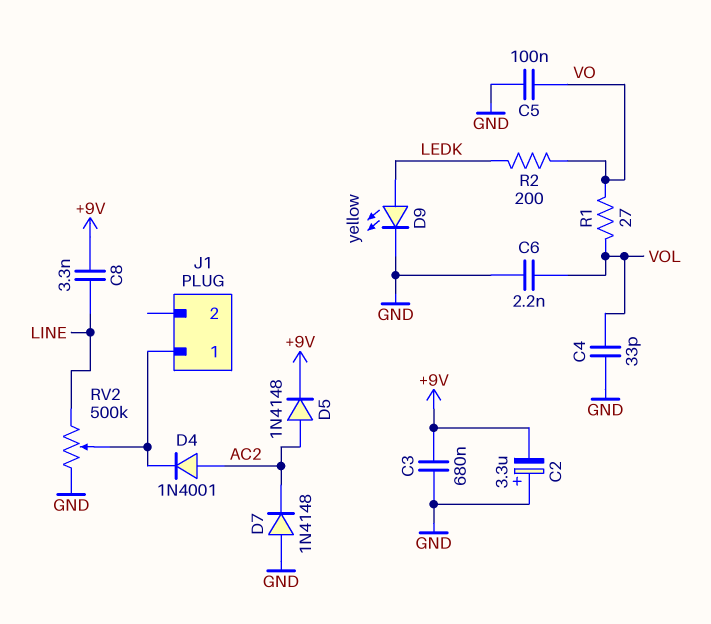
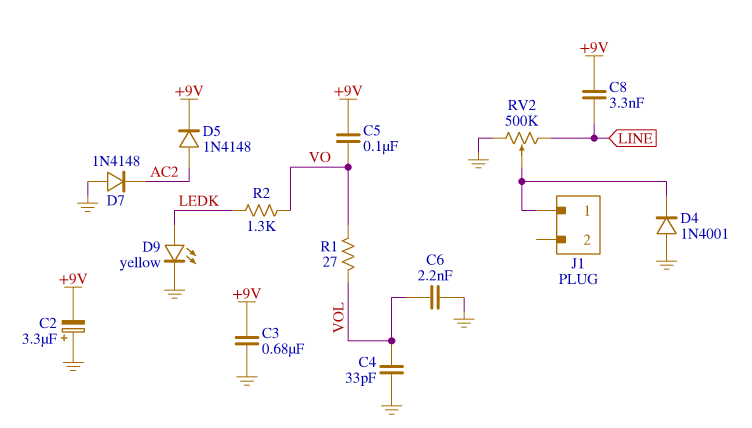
C5: 100nF (GND, VO) -> 100nF (+9V, VO)
D4: diode 1N4001 (A AC2, K J1/1) -> diode 1N4001 (A GND, K J1/1)
R2: 200 (LEDK, VO) -> 1.3k (LEDK, VO)

